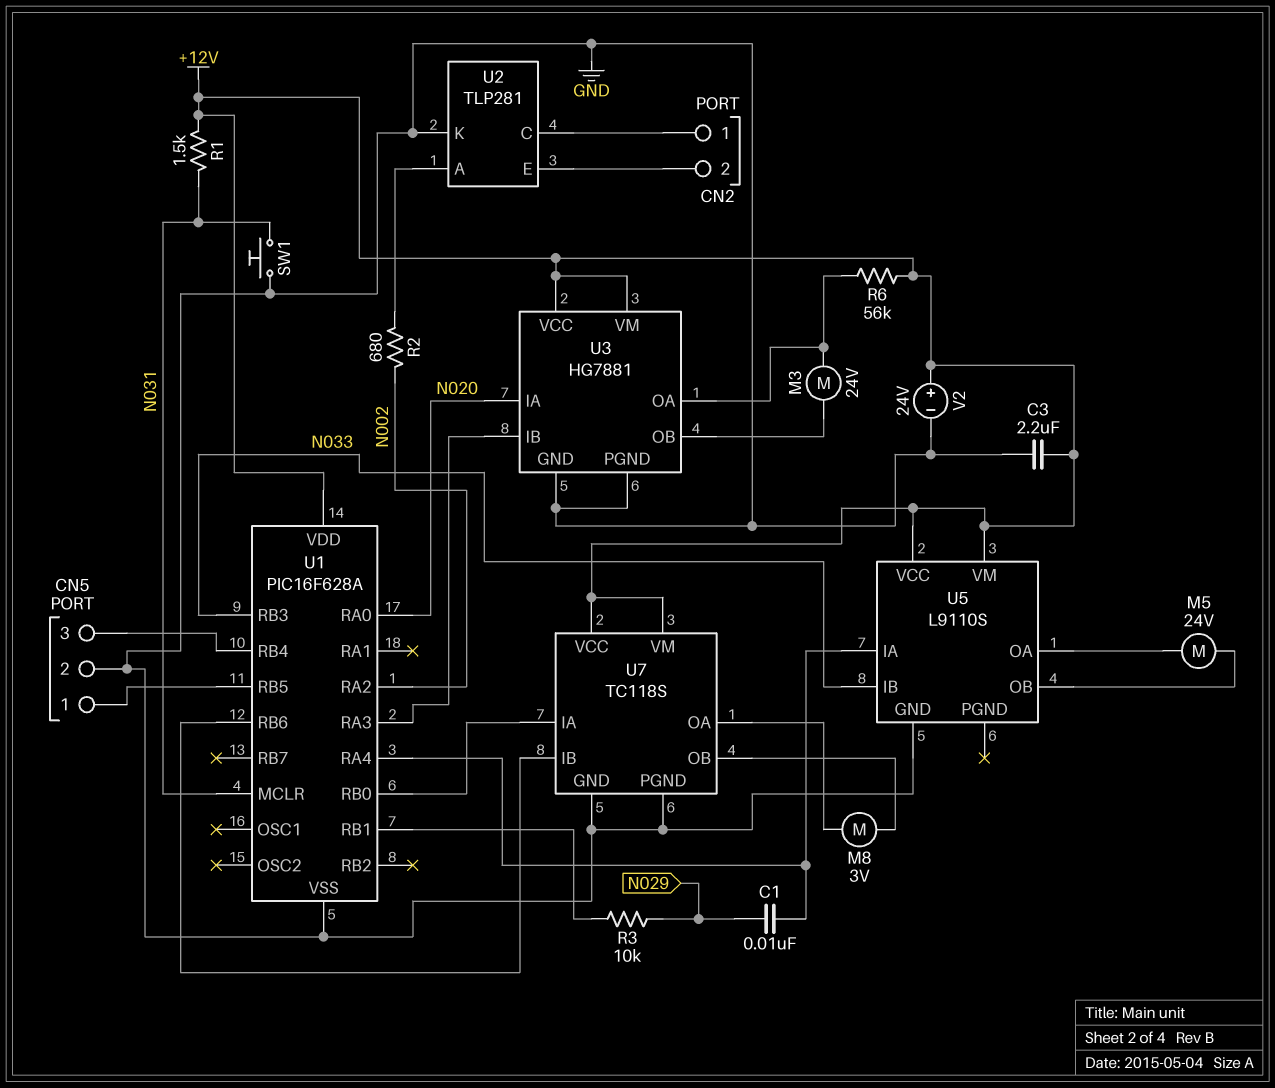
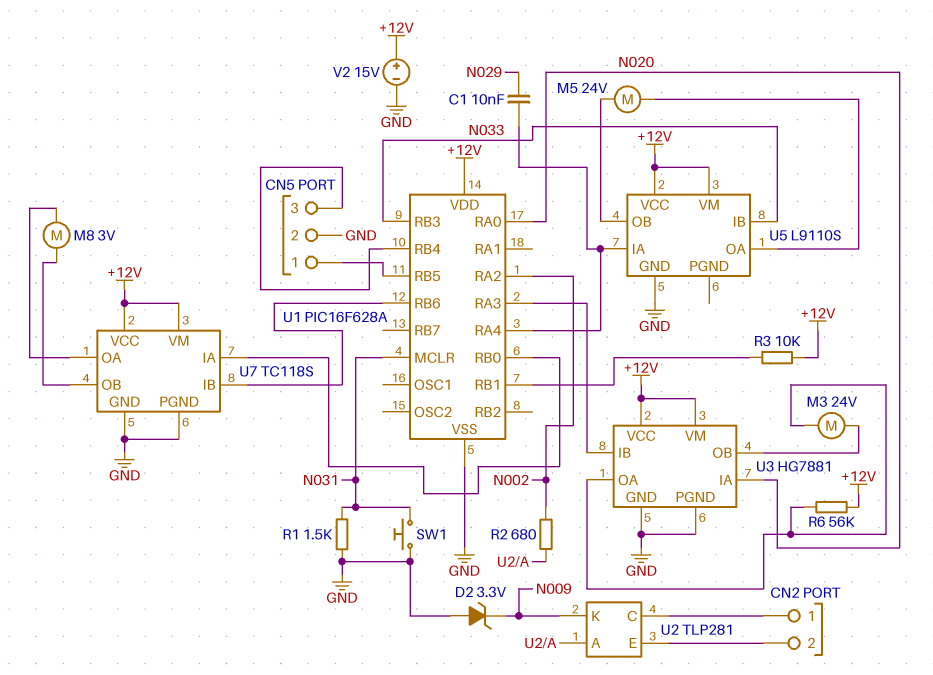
C3: 2.2uF (+12V, GND) -> none
D2: none -> zener 3.3V (A GND, K N009)
R1: 1.5k (+12V, N031) -> 1.5k (GND, N031)
R3: 10k (N029, U1/RB1) -> 10k (+12V, U1/RB1)
U2 pin K: GND -> N009
V2: 24V (plus +12V, minus GND) -> 15V (plus +12V, minus GND)

